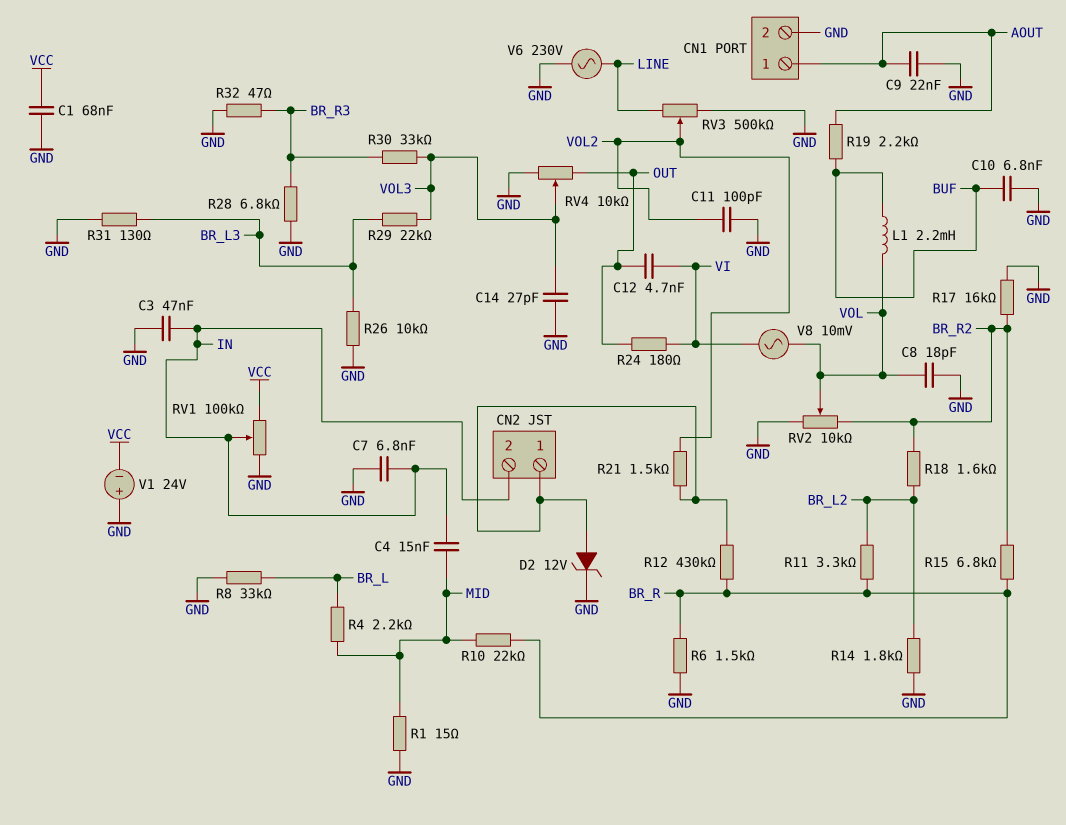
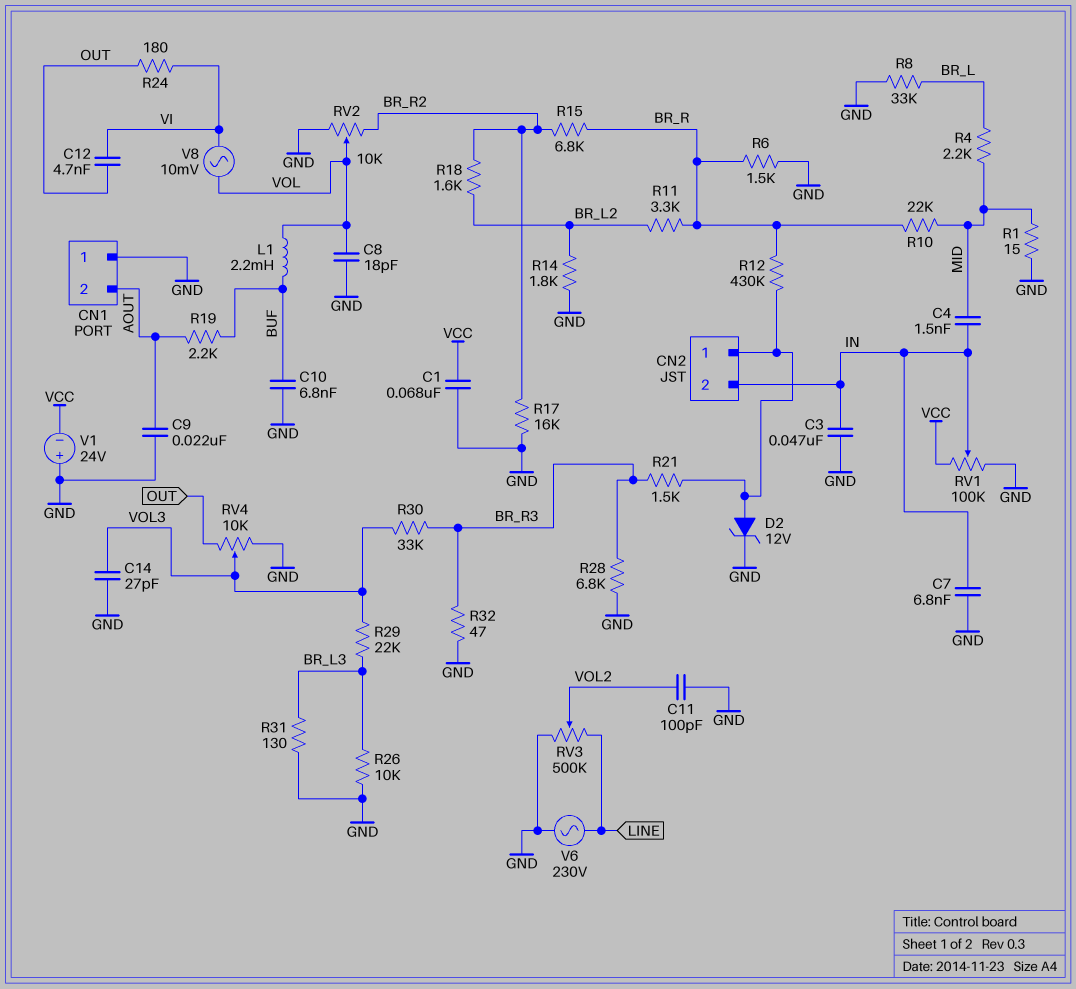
C4: 15nF (IN, MID) -> 1.5nF (IN, MID)
CN1 pin 1: AOUT -> GND
CN1 pin 2: GND -> AOUT
R21: 1.5k (CN2/1, VOL2) -> 1.5k (BR_R3, CN2/1)

